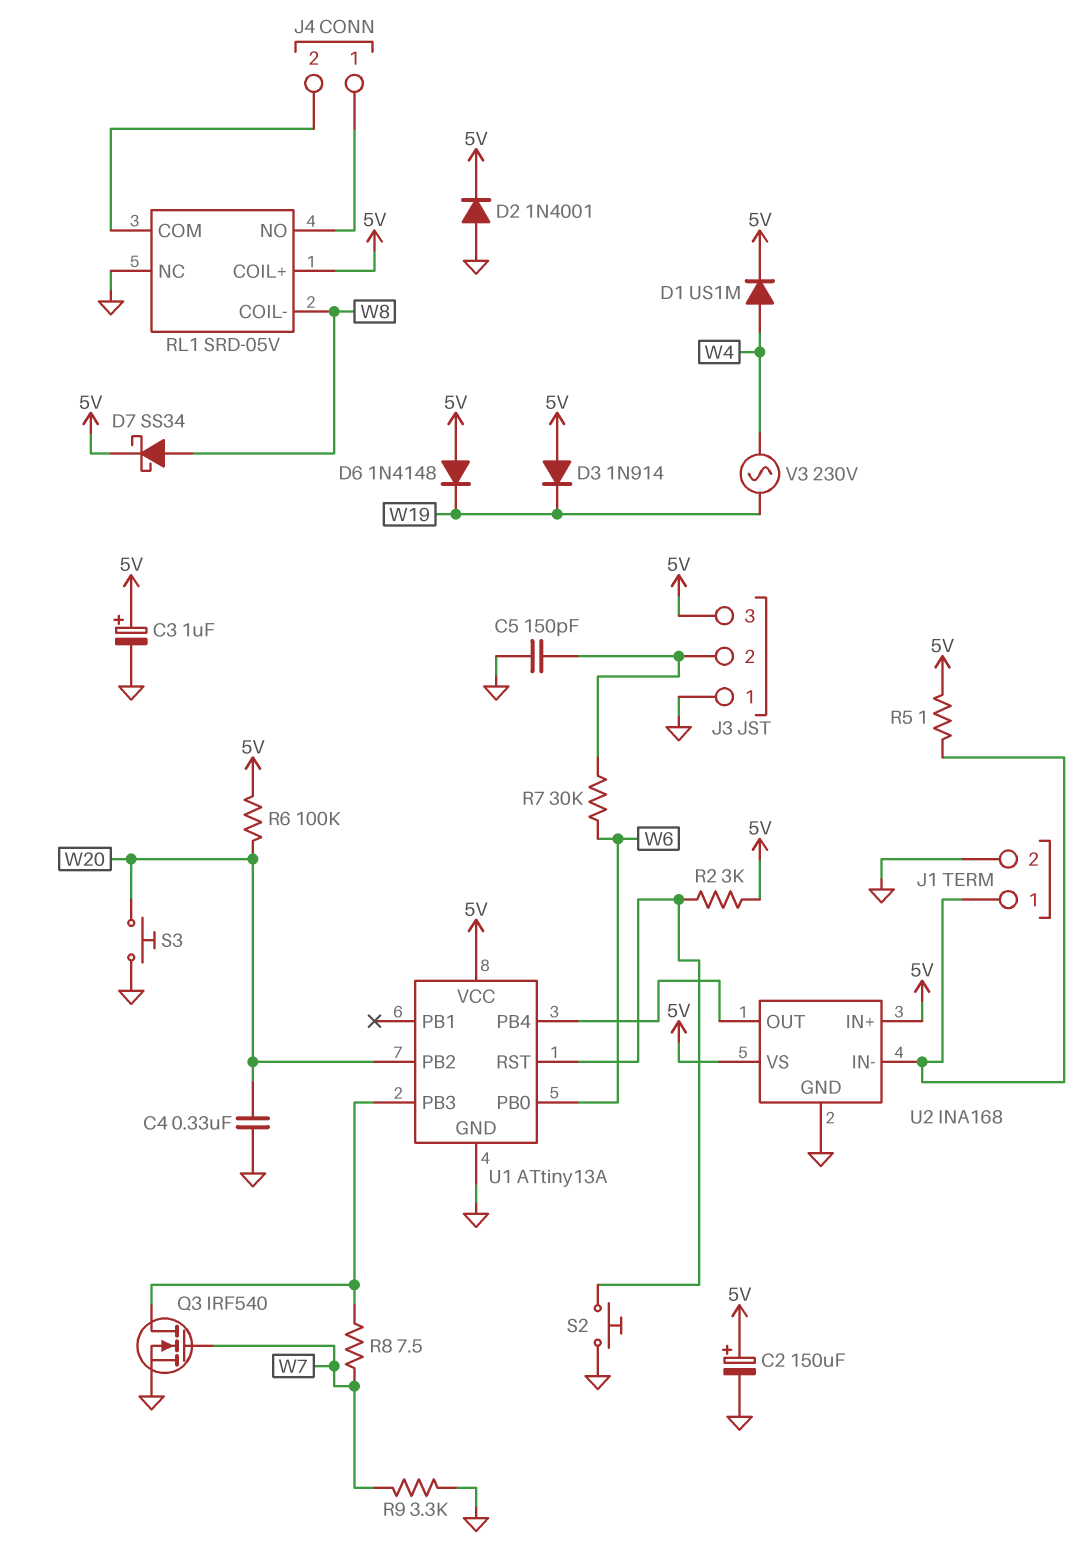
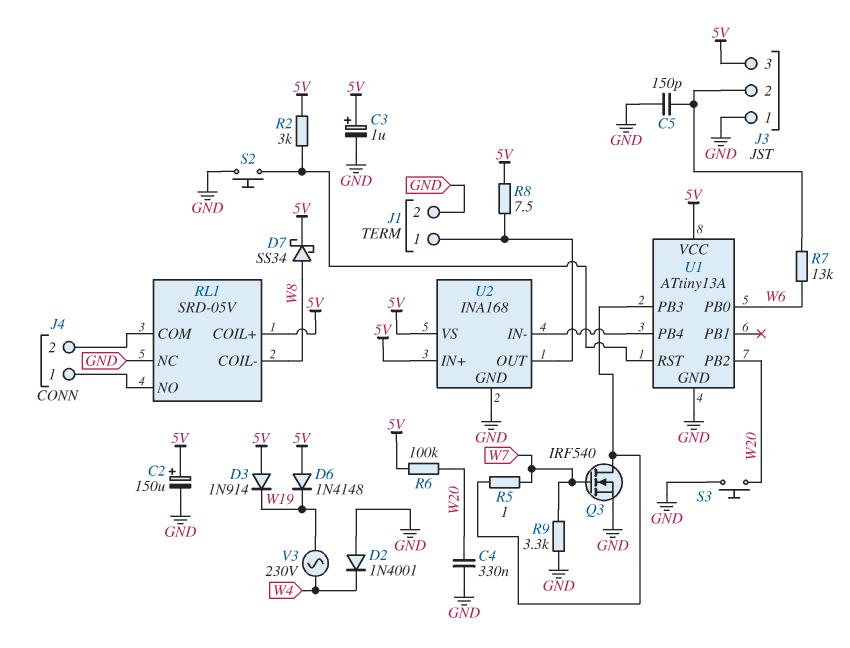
D1: diode US1M (A W4, K 5V) -> none
D2: diode 1N4001 (A GND, K 5V) -> diode 1N4001 (A GND, K W4)
R5: 1 (5V, J1/1) -> 1 (U1/PB3, W7)
R7: 30k (J3/2, W6) -> 13k (J3/2, W6)
R8: 7.5 (U1/PB3, W7) -> 7.5 (5V, J1/1)
U2 pin IN-: J1/1 -> U1/PB4
U2 pin OUT: U1/PB4 -> J1/1

